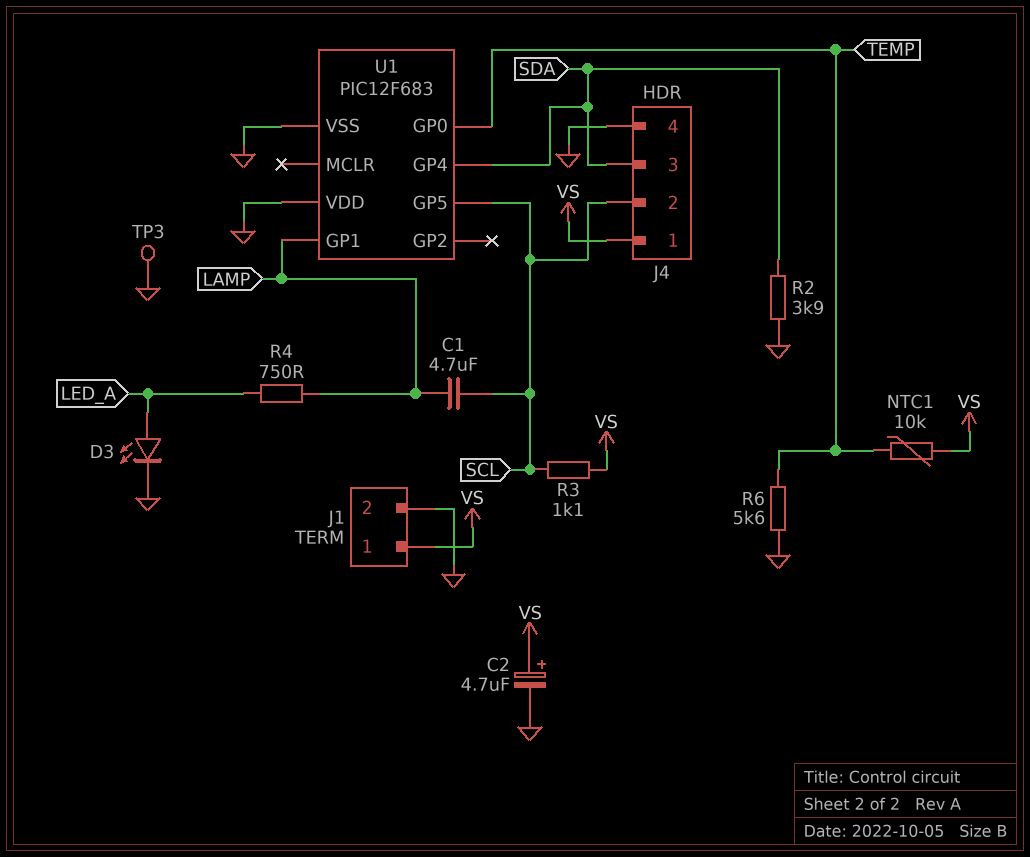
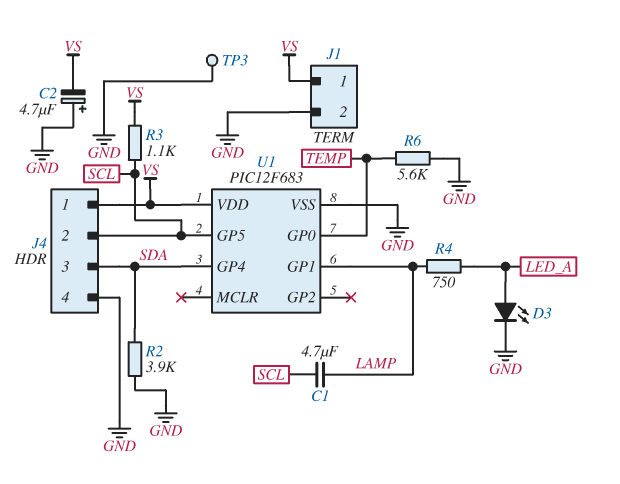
C2: 4.7uF (plus VS, minus GND) -> 4.7uF (plus GND, minus VS)
NTC1: 10k (TEMP, VS) -> none
U1 pin VDD: GND -> VS

